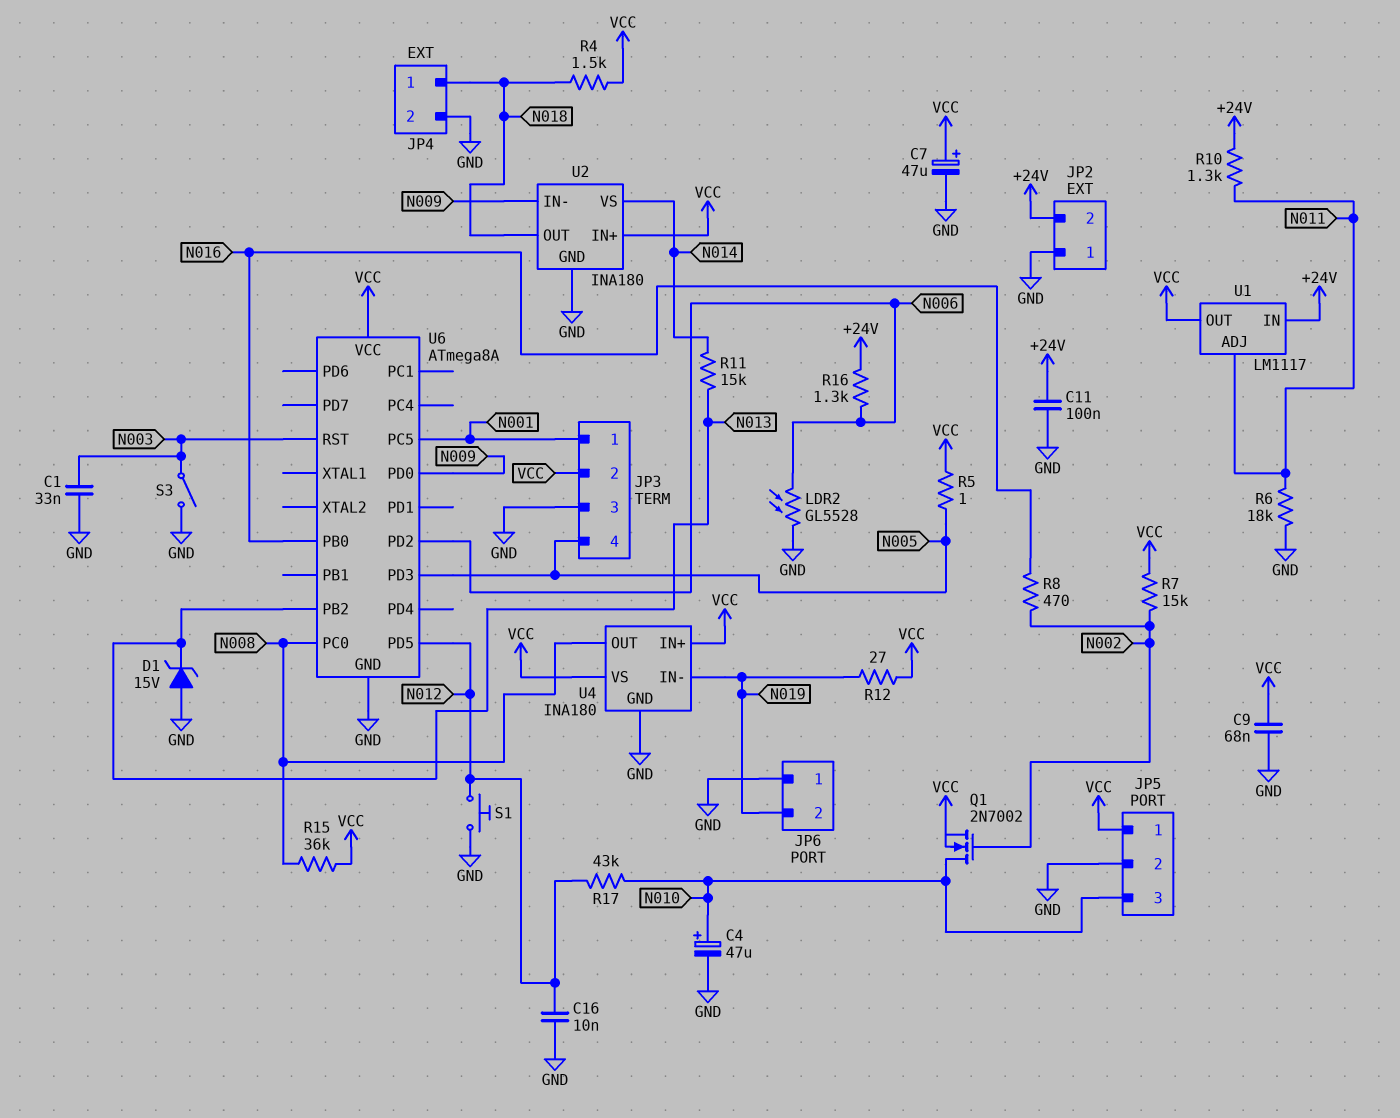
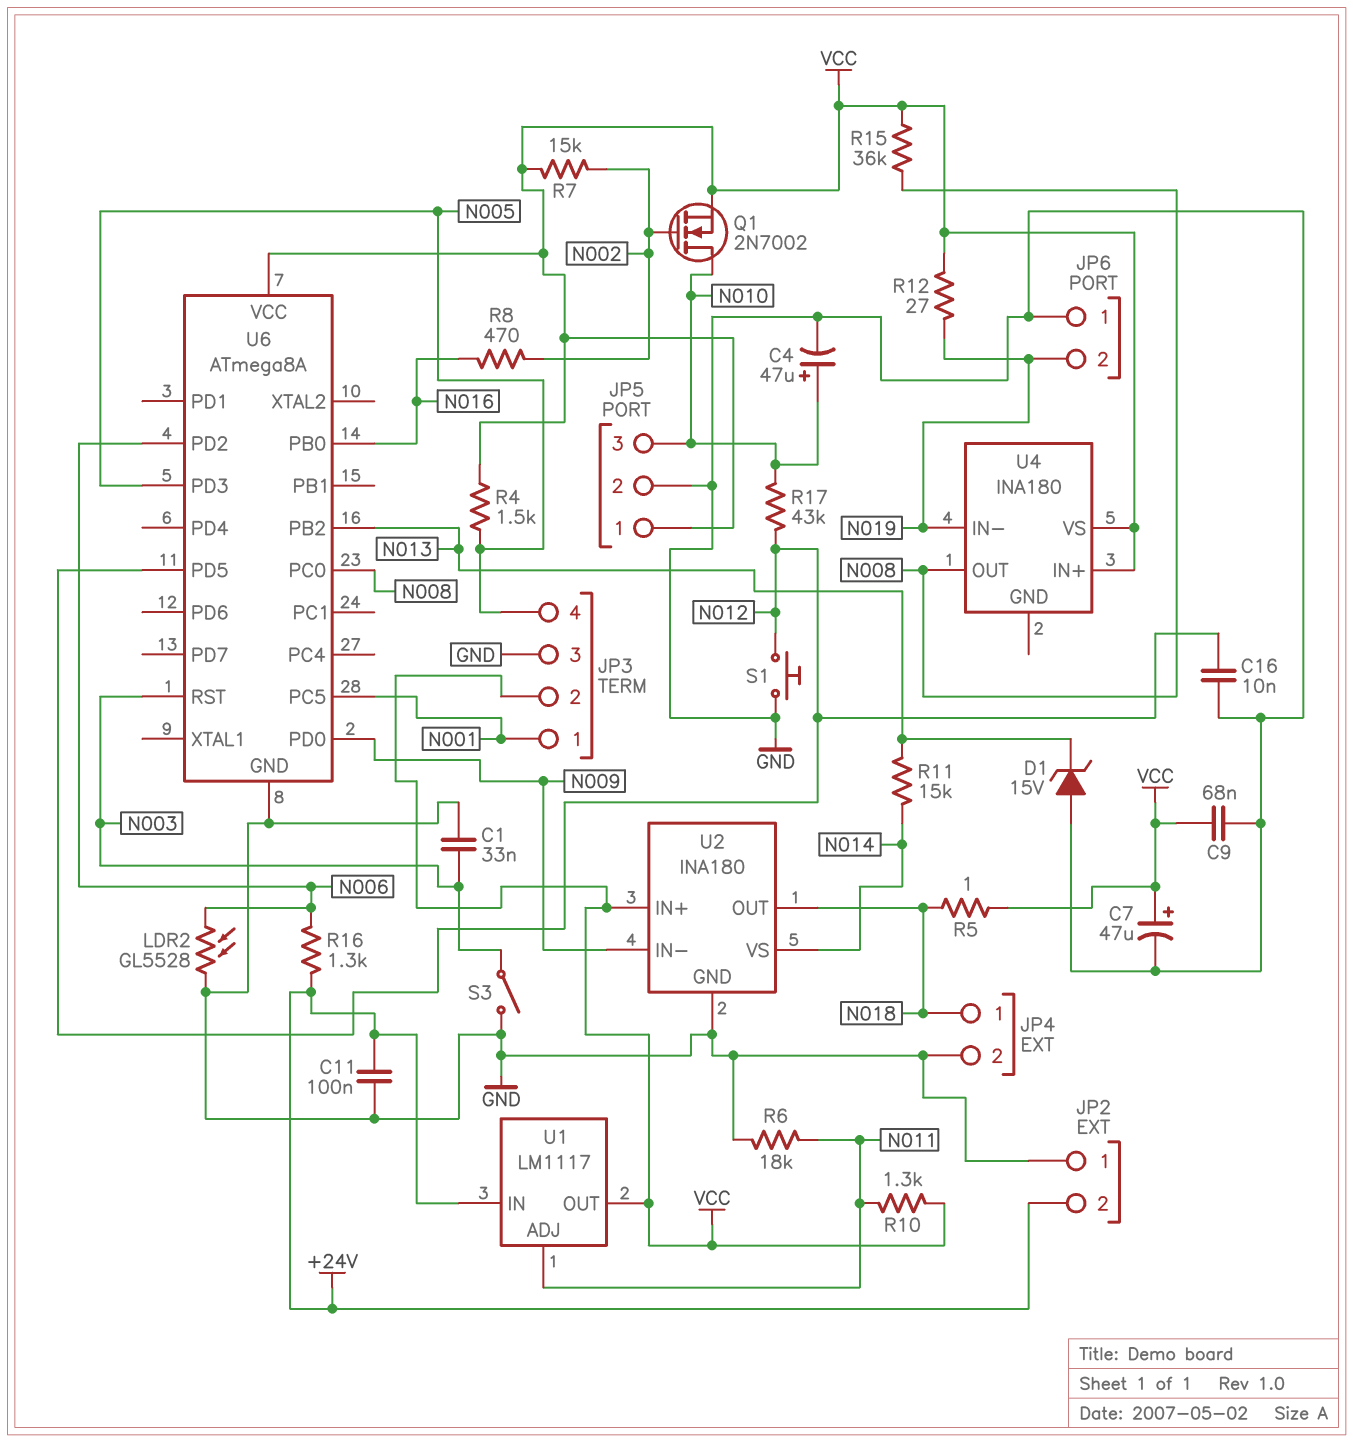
R4: 1.5k (N018, VCC) -> 1.5k (N005, VCC)
R5: 1 (N005, VCC) -> 1 (N018, VCC)
R10: 1.3k (+24V, N011) -> 1.3k (N011, VCC)
U4 pin GND: GND -> none

